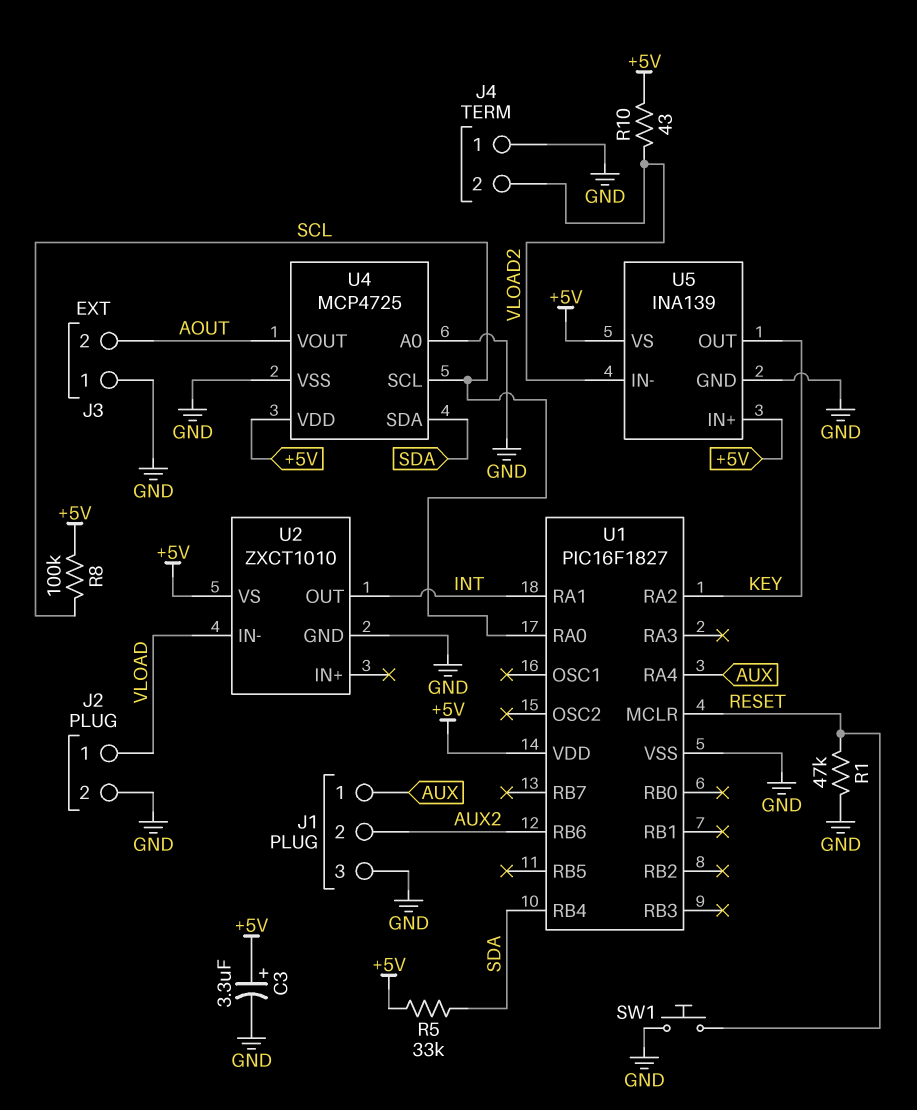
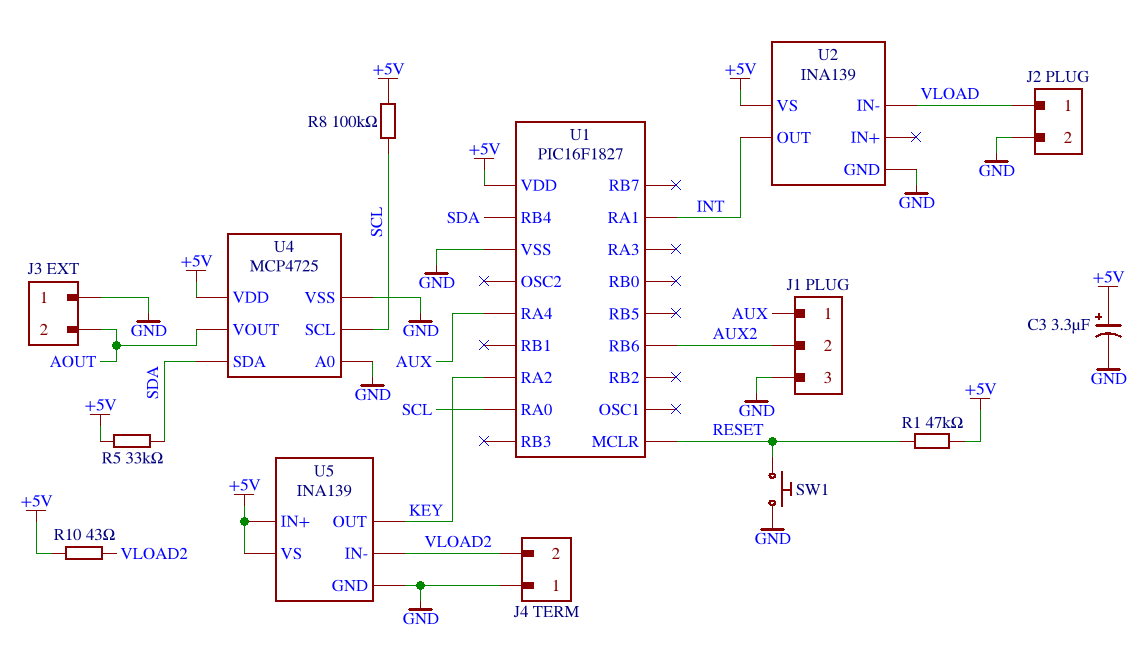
R1: 47k (GND, RESET) -> 47k (+5V, RESET)
U2: ZXCT1010 -> INA139

